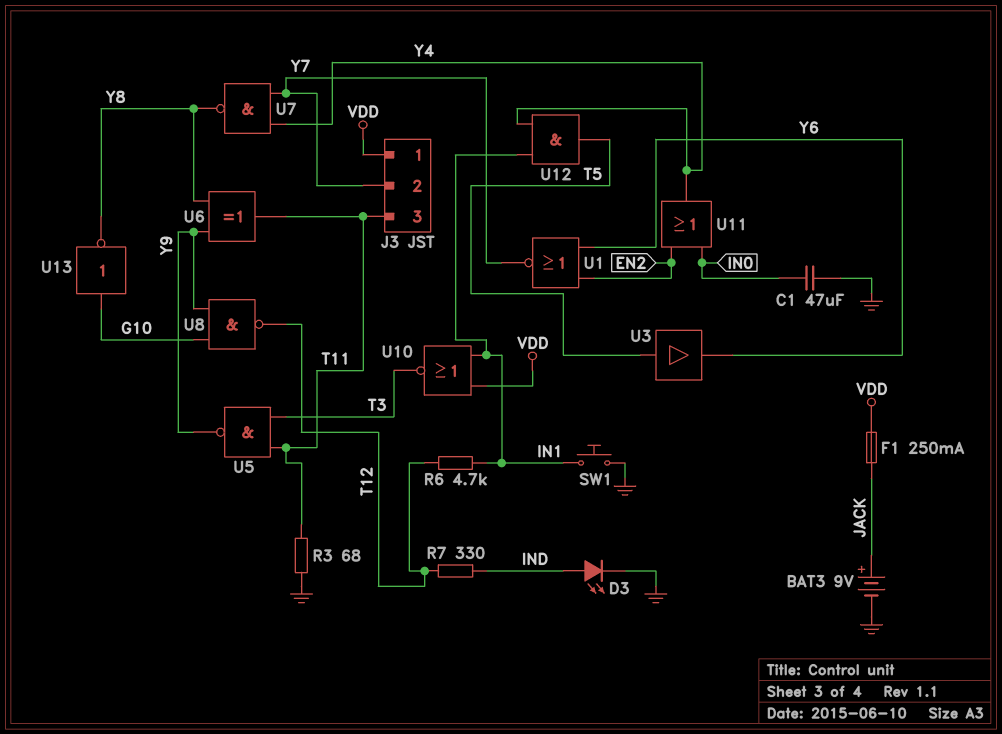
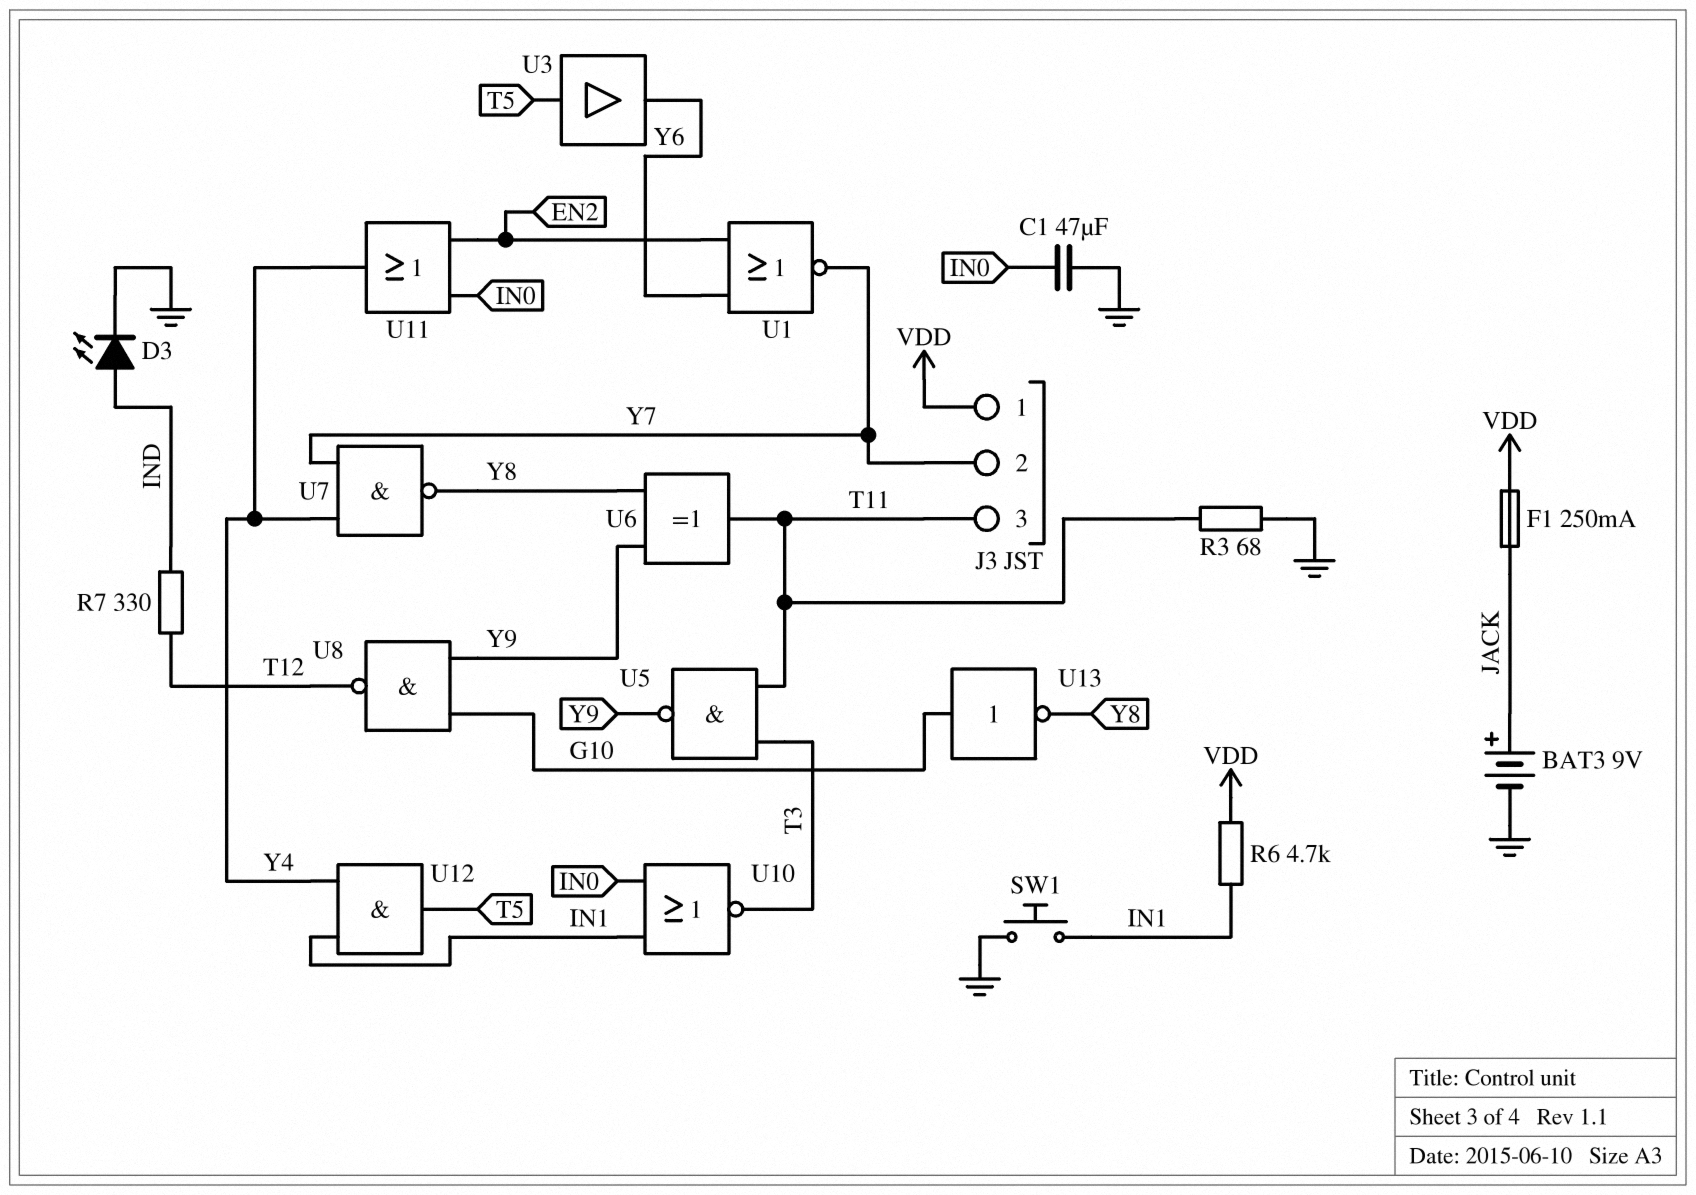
R6: 4.7k (IN1, T12) -> 4.7k (IN1, VDD)
U10: NOR (in IN1, in VDD, out T3) -> NOR (in IN0, in IN1, out T3)

